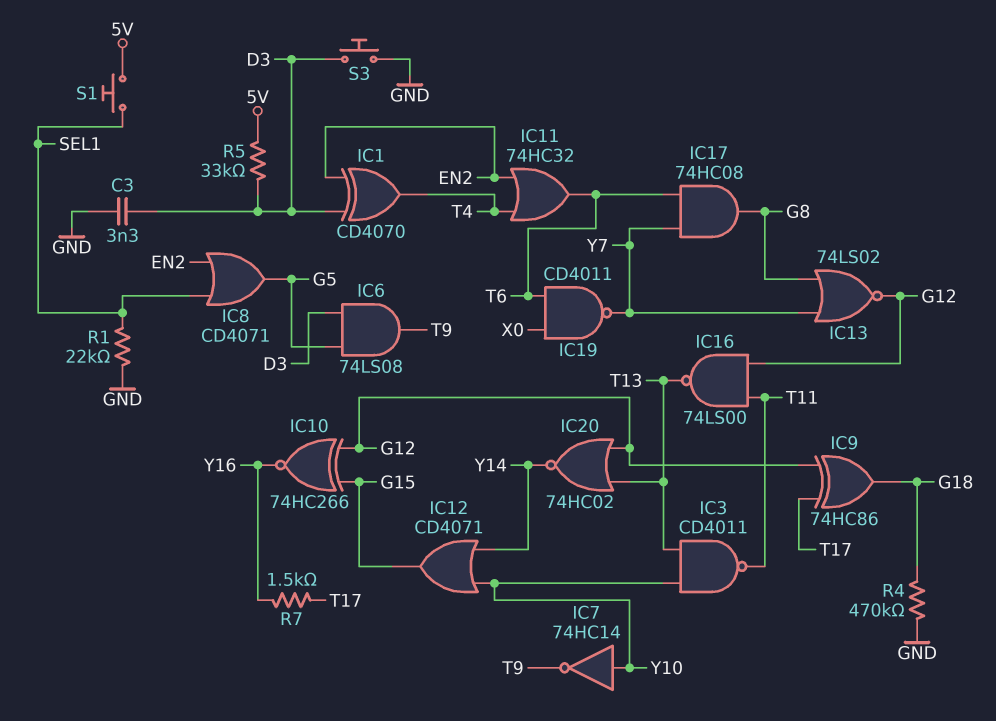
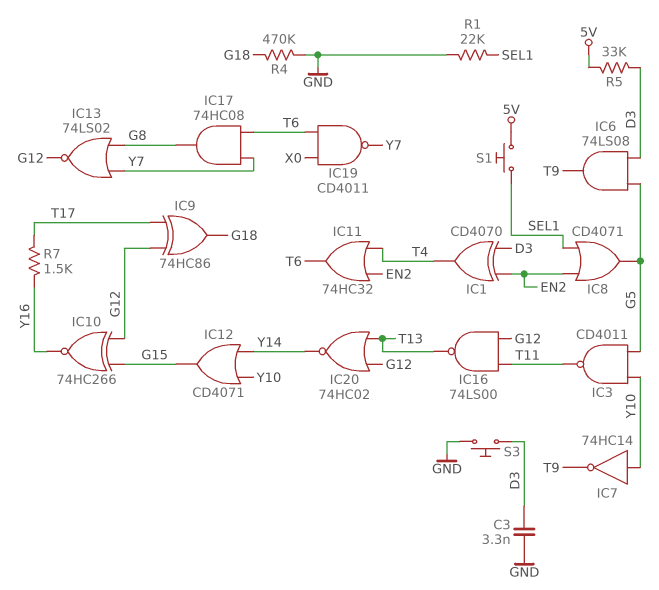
IC3: NAND CD4011 (in T13, in Y10, out T11) -> NAND CD4011 (in G5, in Y10, out T11)

